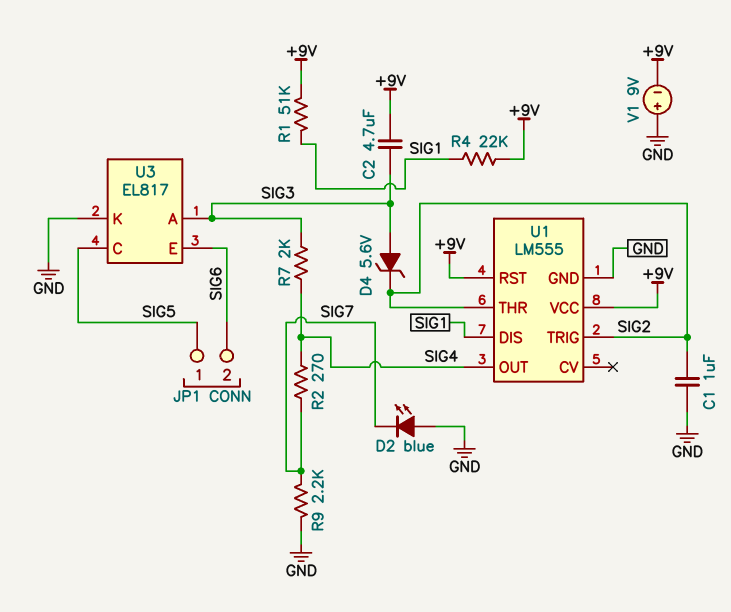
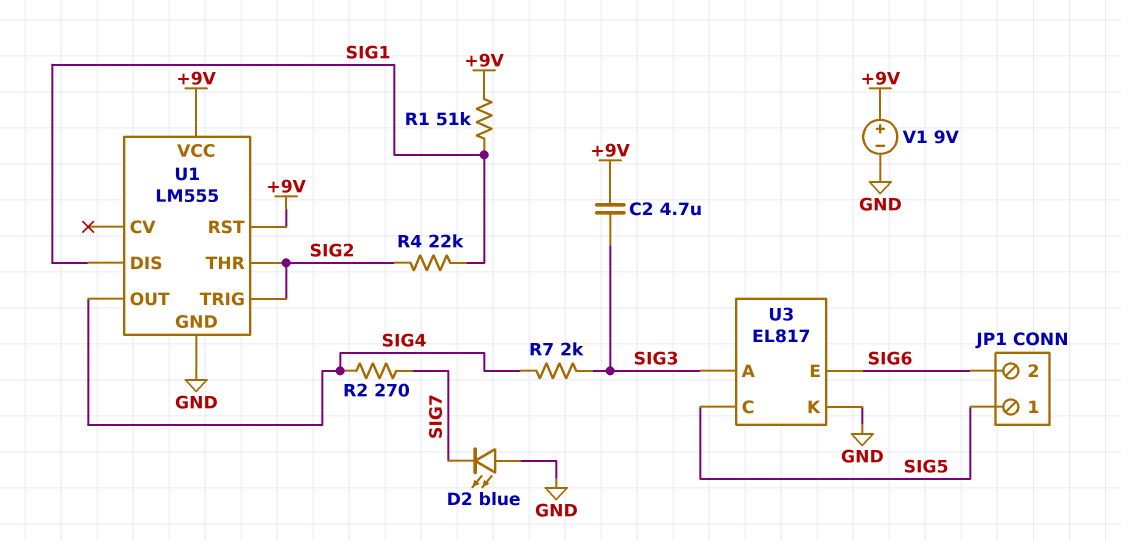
C1: 1uF (GND, SIG2) -> none
D4: zener 5.6V (A SIG3, K SIG2) -> none
R4: 22k (+9V, SIG1) -> 22k (SIG1, SIG2)
R9: 2.2k (GND, SIG7) -> none
V1: 9V (plus GND, minus +9V) -> 9V (plus +9V, minus GND)

